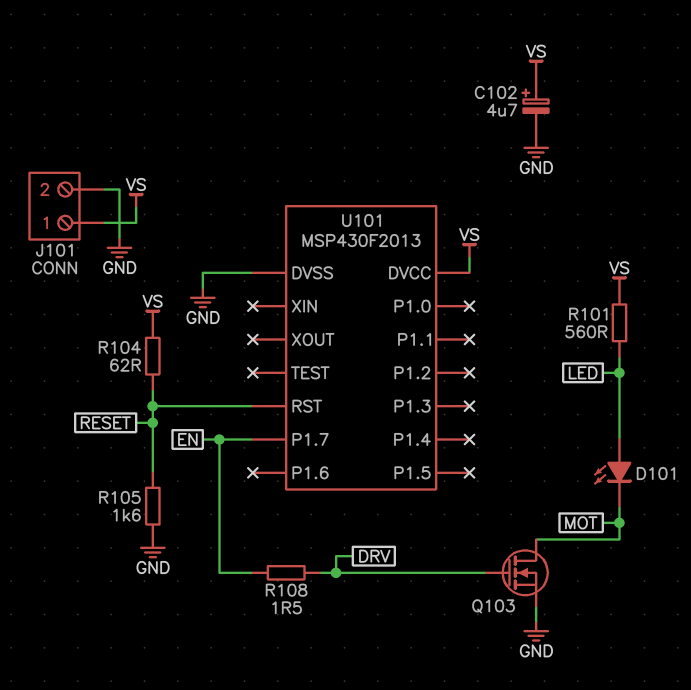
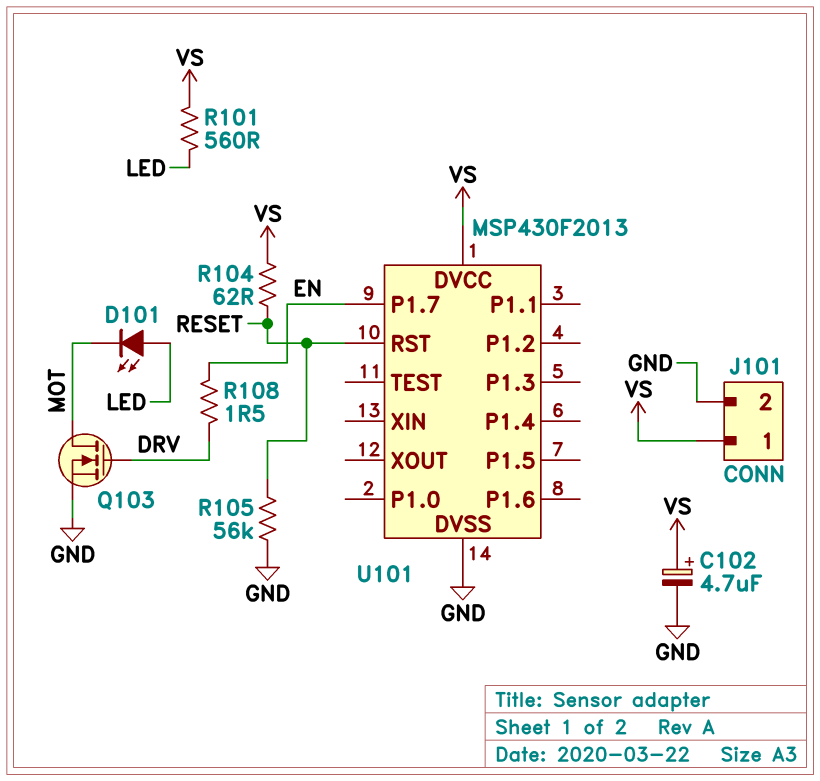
R105: 1.6k (GND, RESET) -> 56k (GND, RESET)

